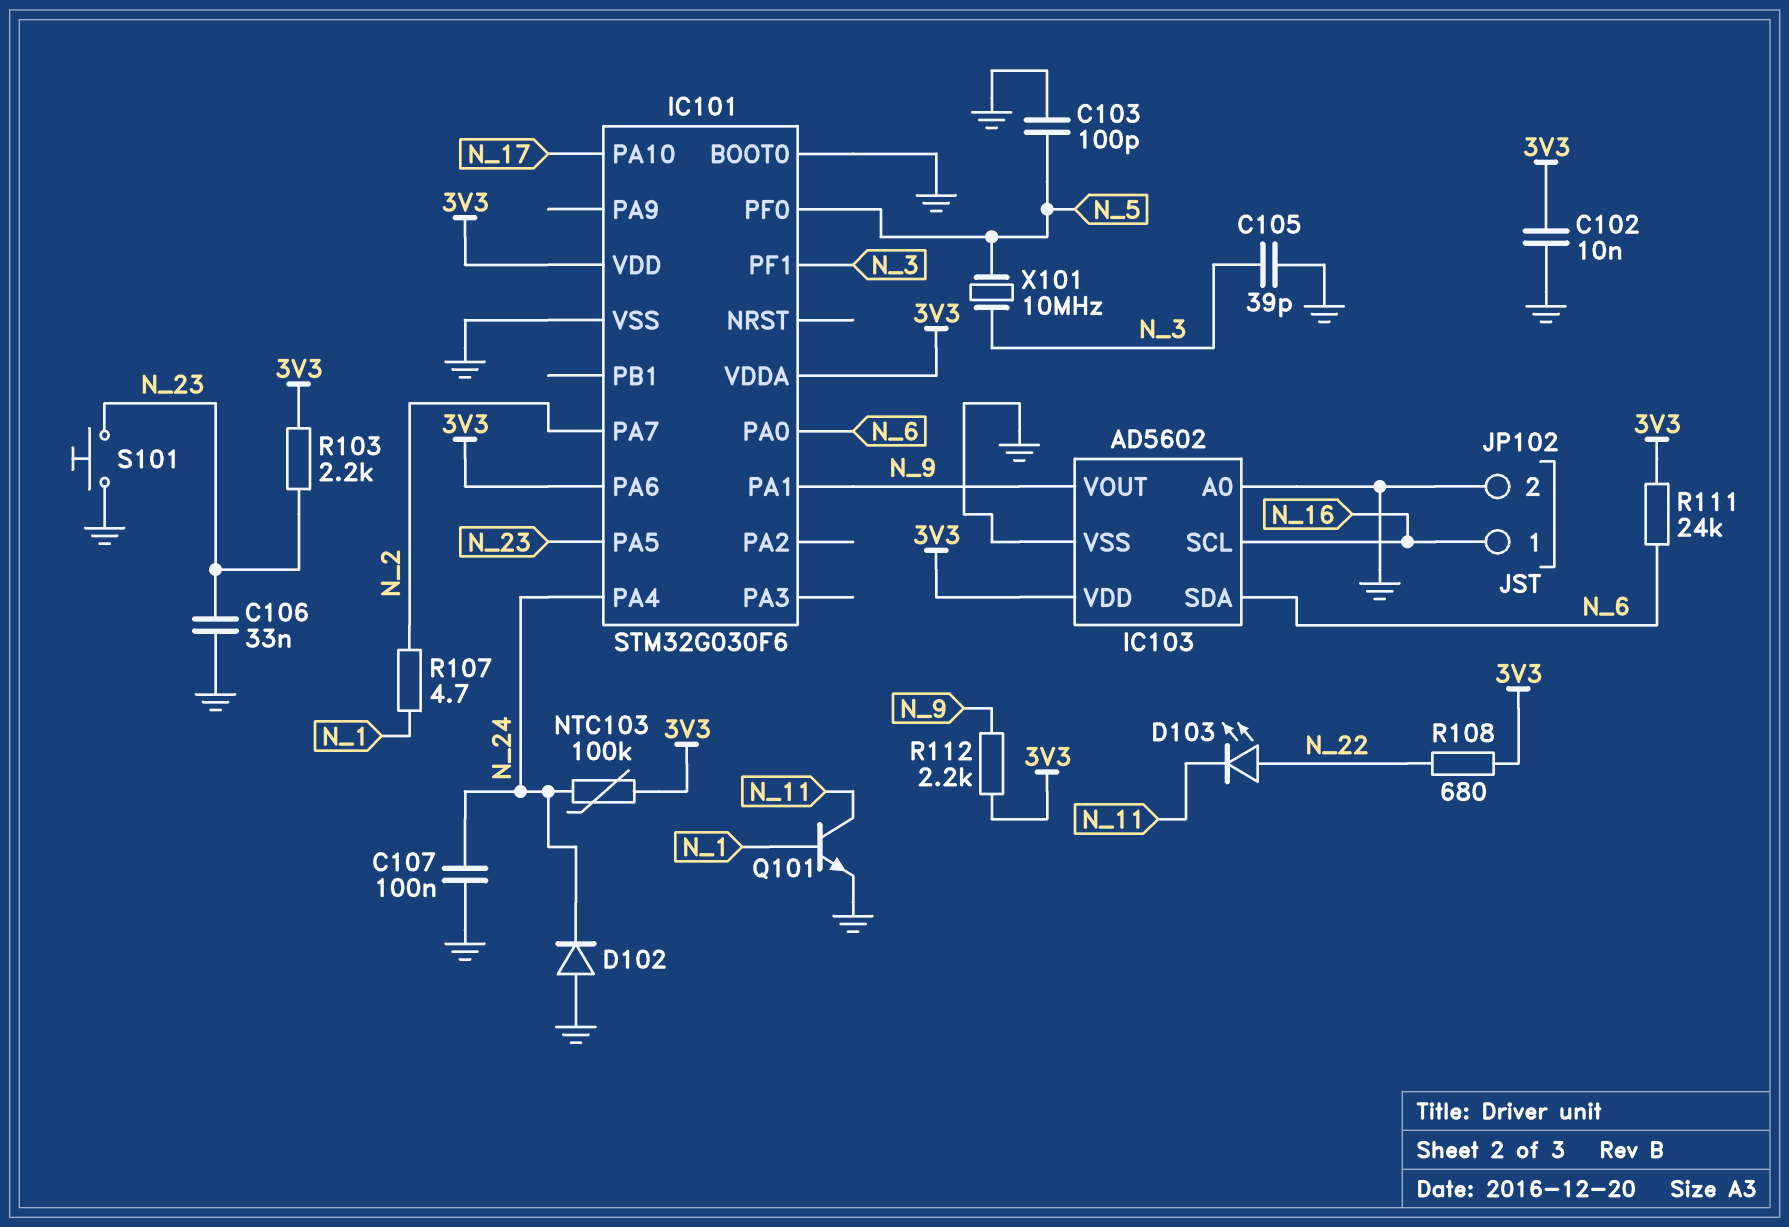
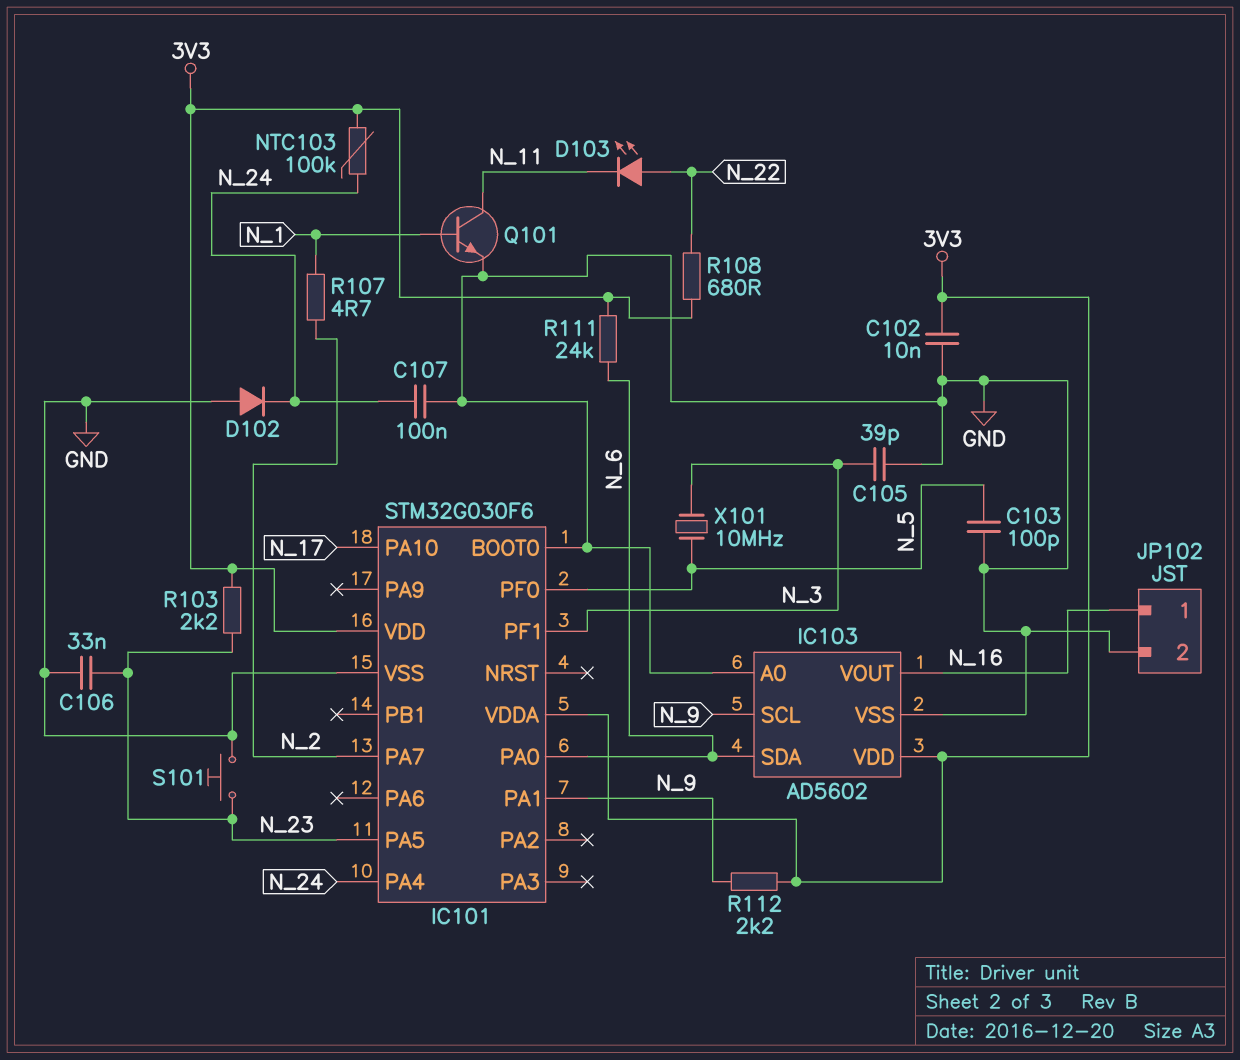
IC101 pin PA6: 3V3 -> none
IC103 pin SCL: N_16 -> N_9
IC103 pin VOUT: N_9 -> N_16

